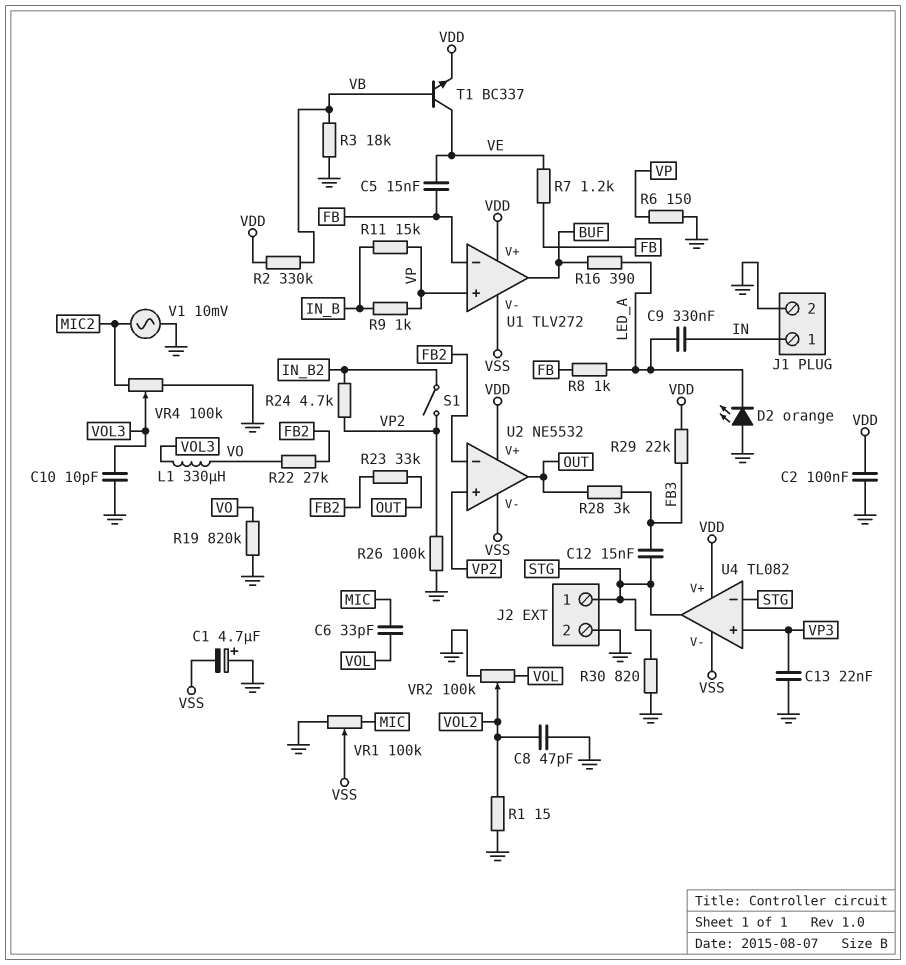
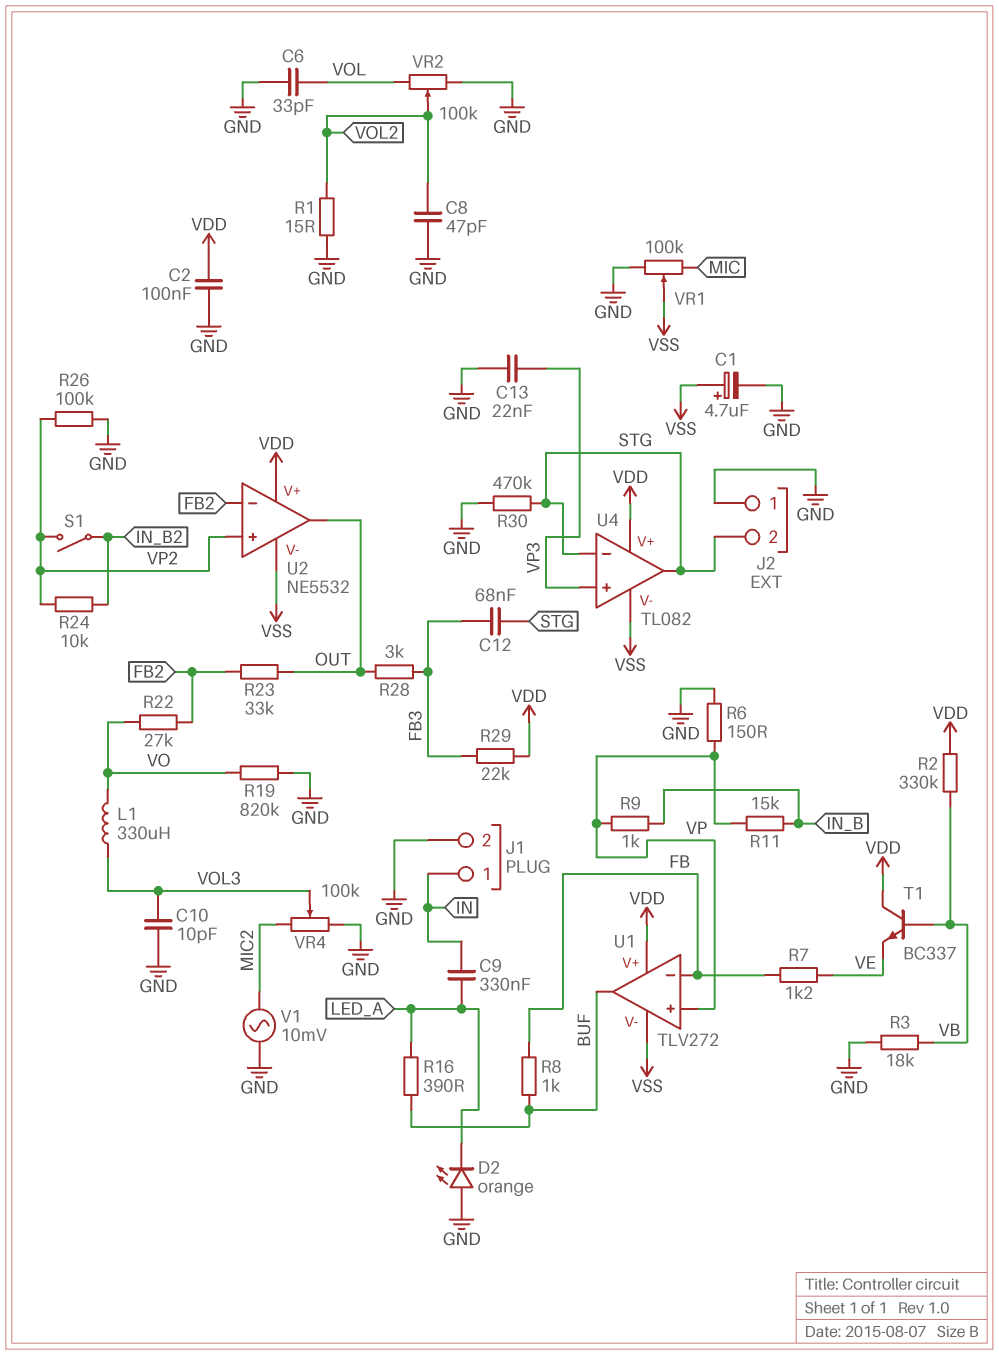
C1: 4.7uF (plus GND, minus VSS) -> 4.7uF (plus VSS, minus GND)
C5: 15nF (FB, VE) -> none
C6: 33pF (MIC, VOL) -> 33pF (GND, VOL)
C12: 15nF (FB3, STG) -> 68nF (FB3, STG)
J2 pin 1: STG -> GND
J2 pin 2: GND -> STG
R8: 1k (FB, LED_A) -> 1k (BUF, FB)
R24: 4.7k (IN_B2, VP2) -> 10k (IN_B2, VP2)
R30: 820 (GND, STG) -> 470k (GND, STG)
T1: NPN BC337 (B VB, C VE, E VDD) -> NPN BC337 (B VB, C VDD, E VE)

